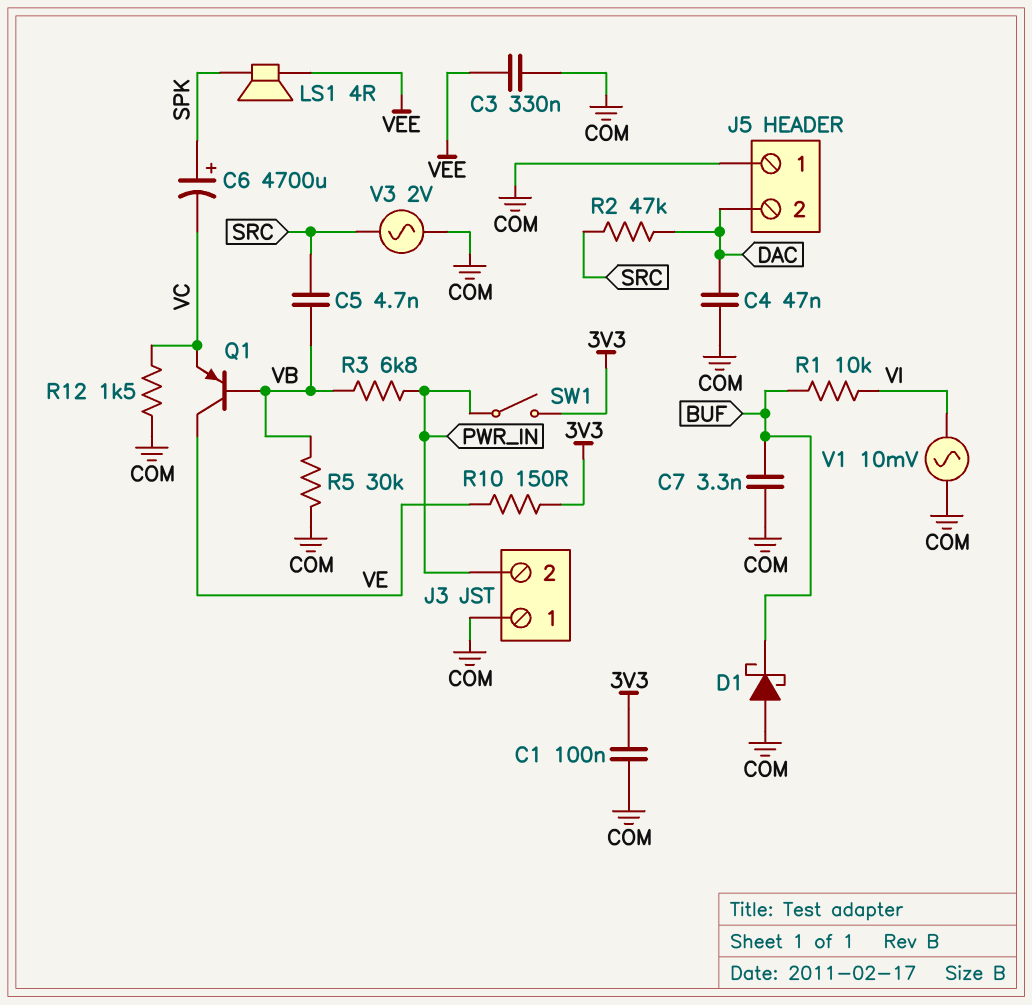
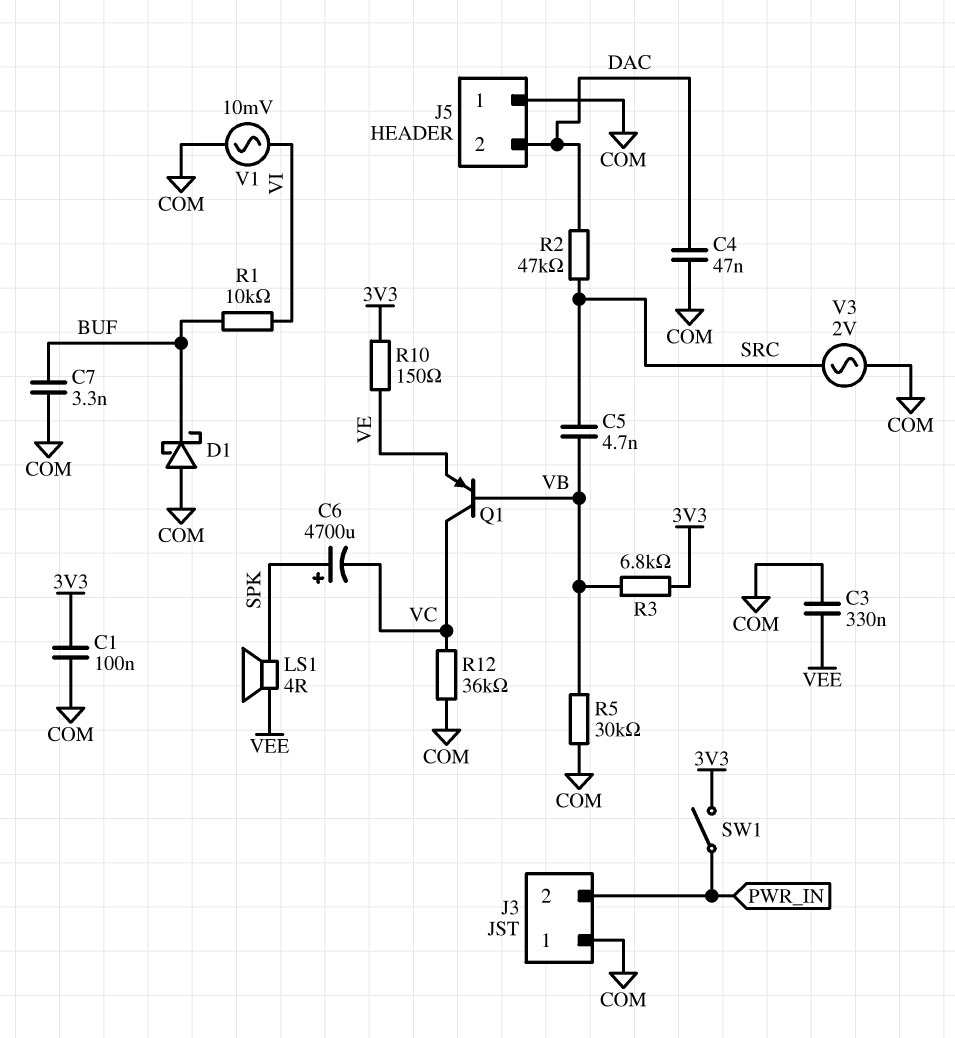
Q1: PNP (B VB, C VE, E VC) -> PNP (B VB, C VC, E VE)
R3: 6.8k (PWR_IN, VB) -> 6.8k (3V3, VB)
R12: 1.5k (COM, VC) -> 36k (COM, VC)

